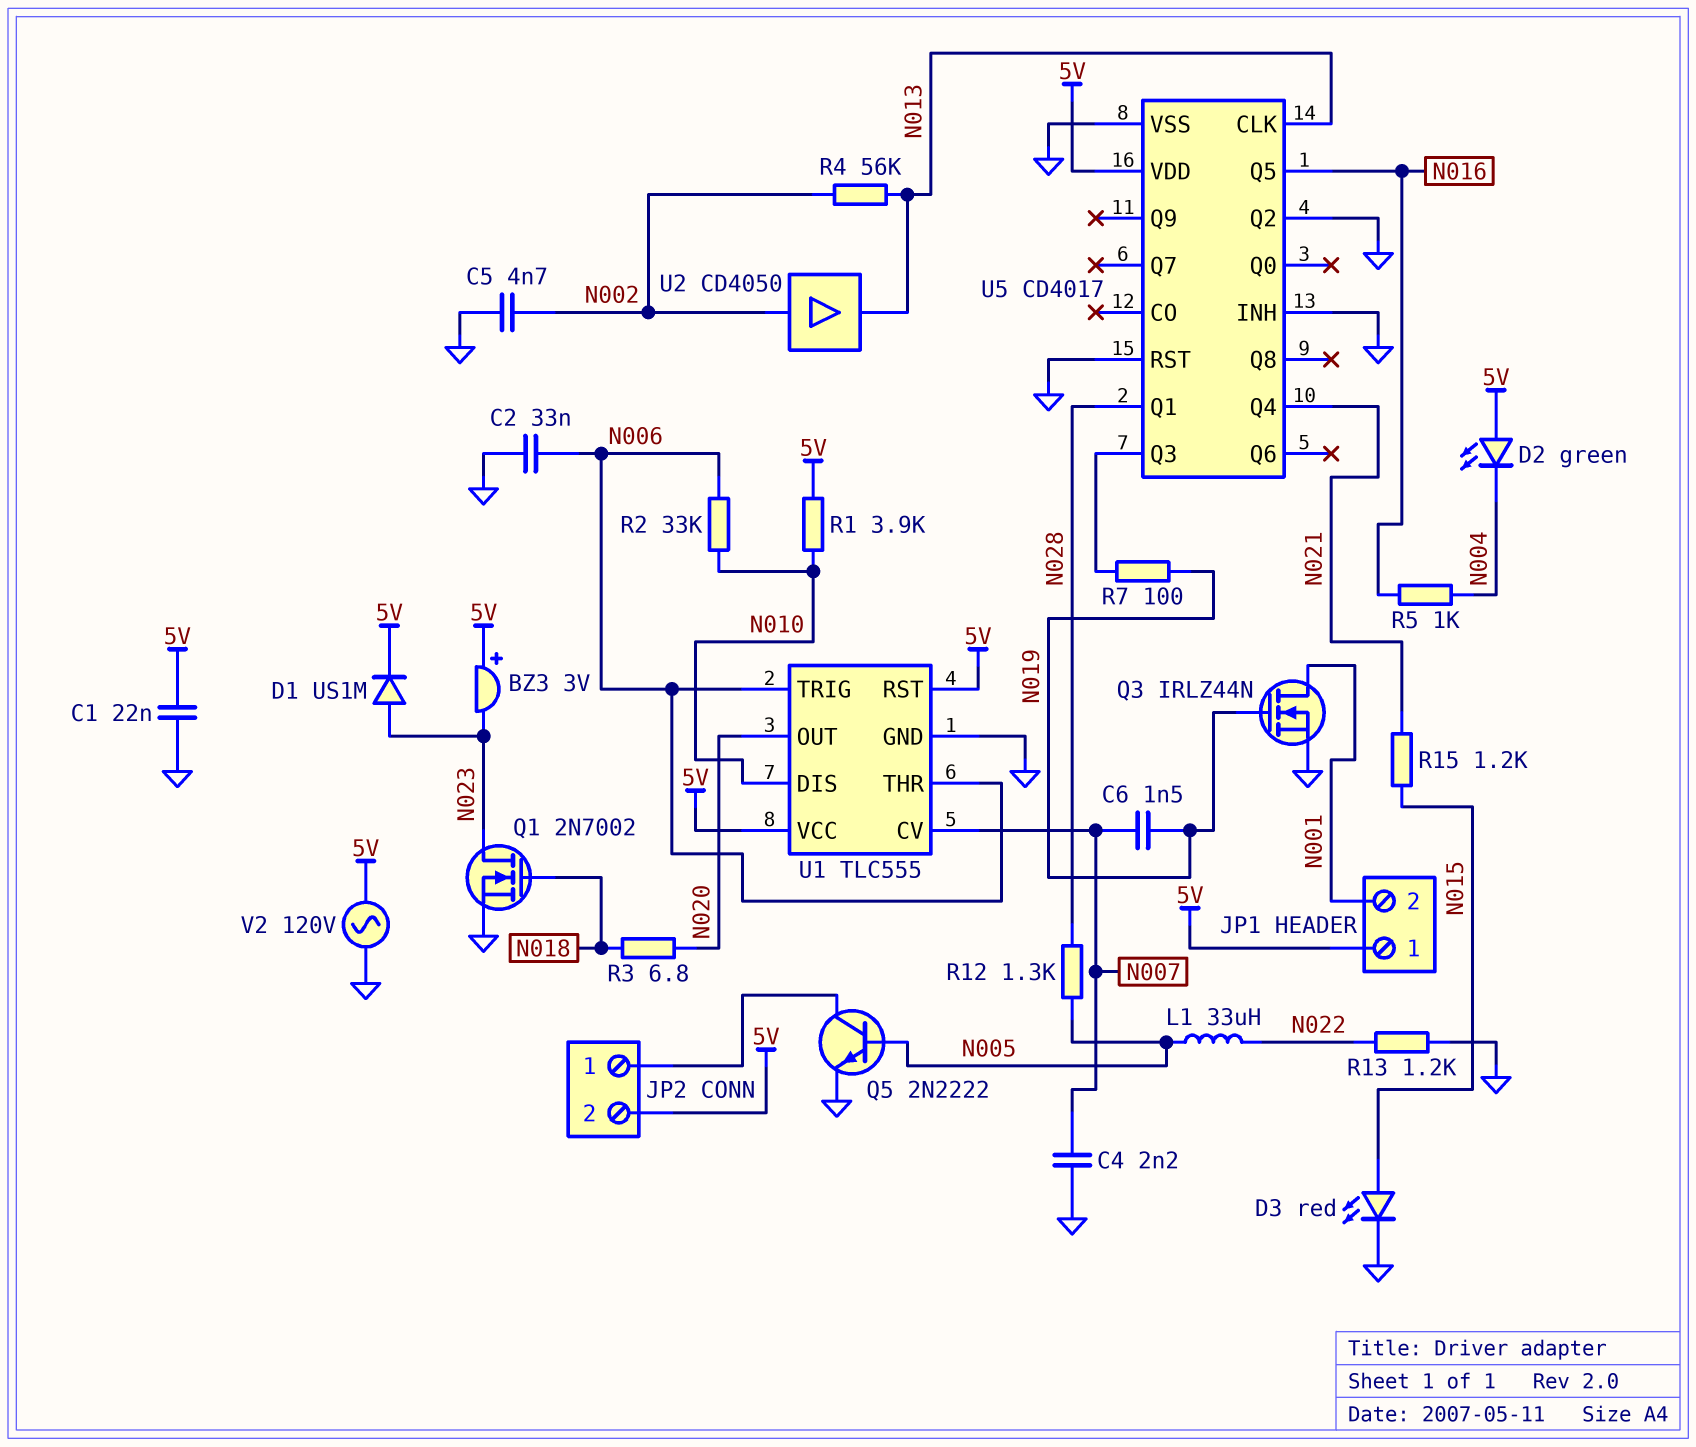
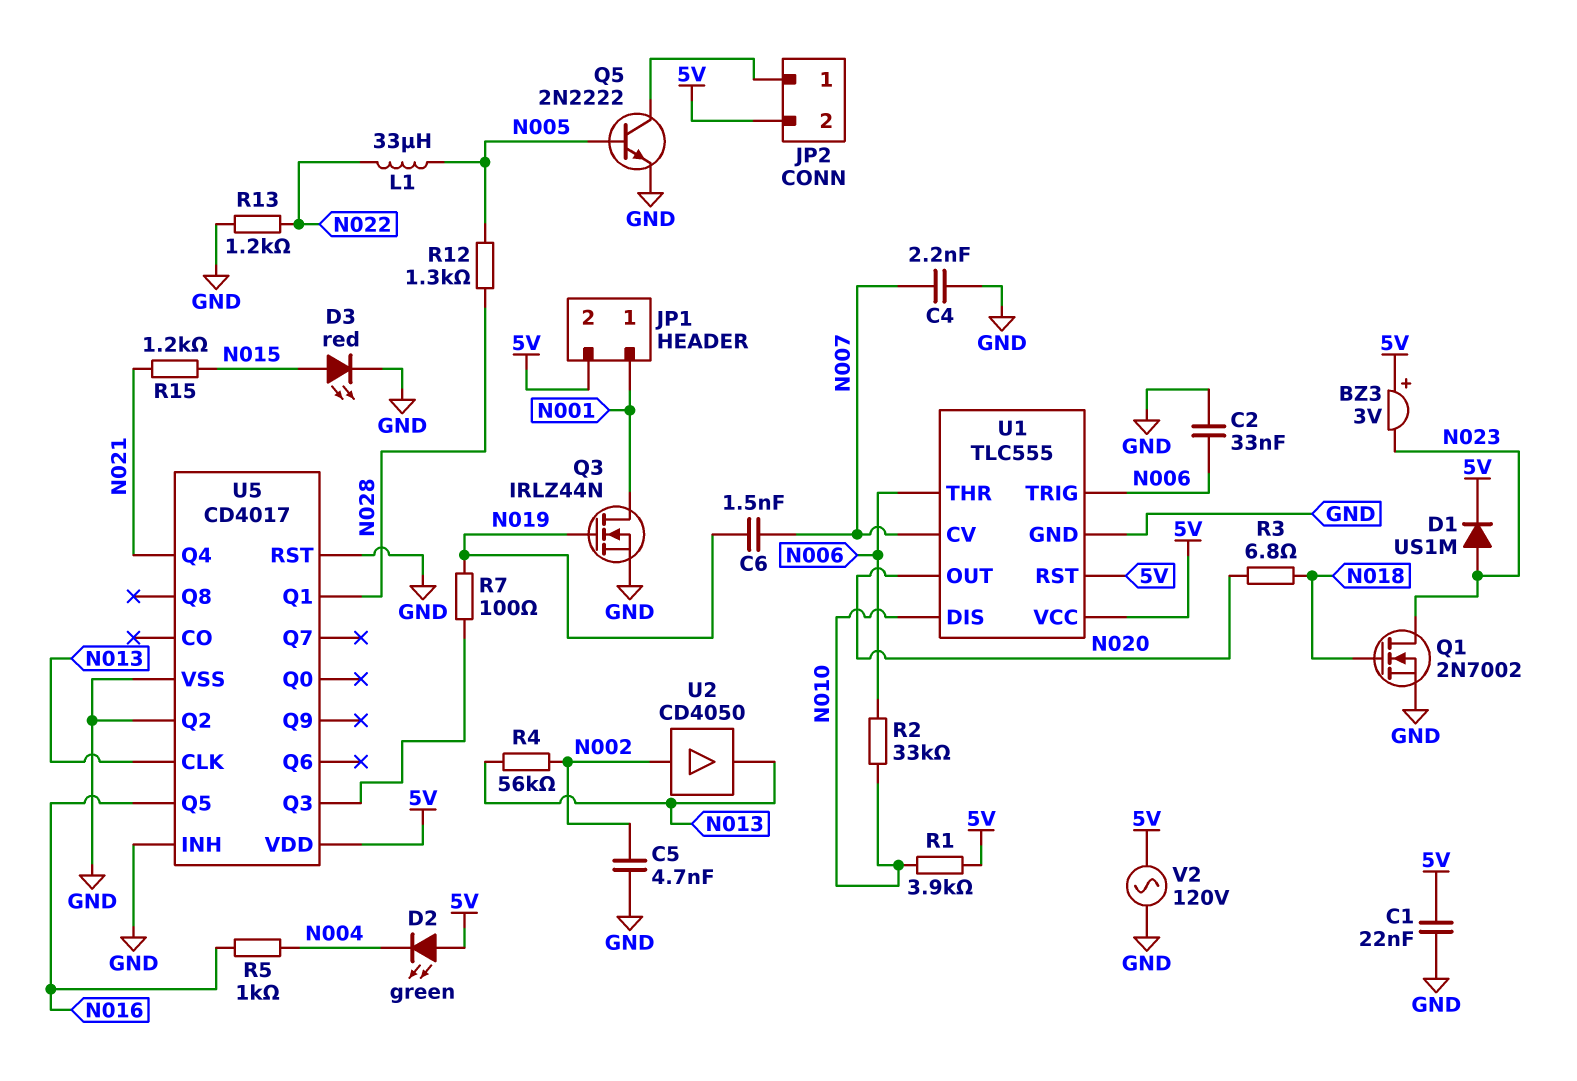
JP1 pin 1: 5V -> N001
JP1 pin 2: N001 -> 5V

